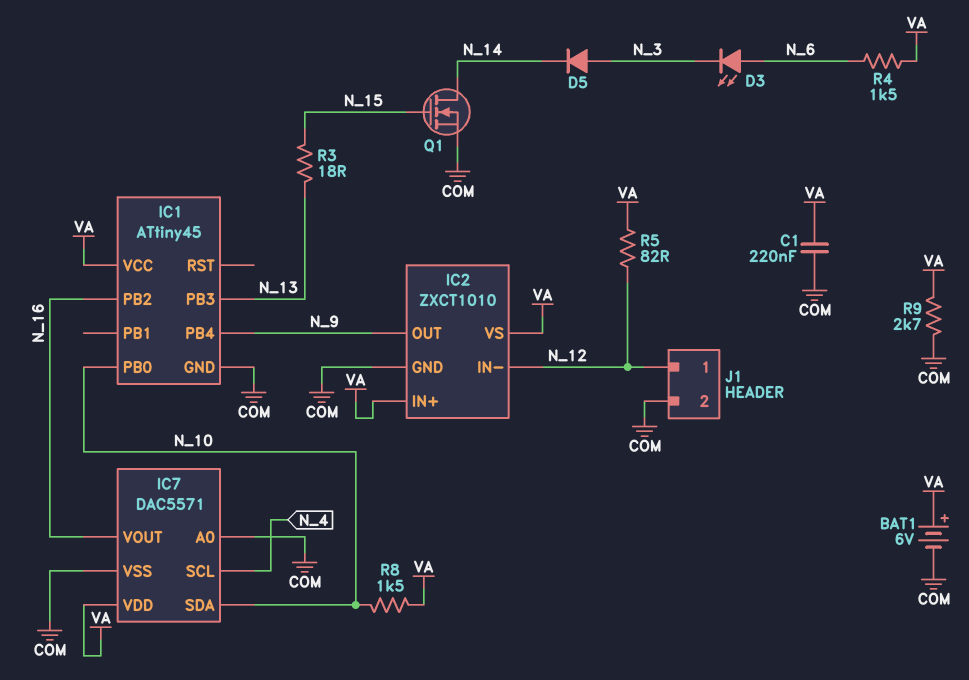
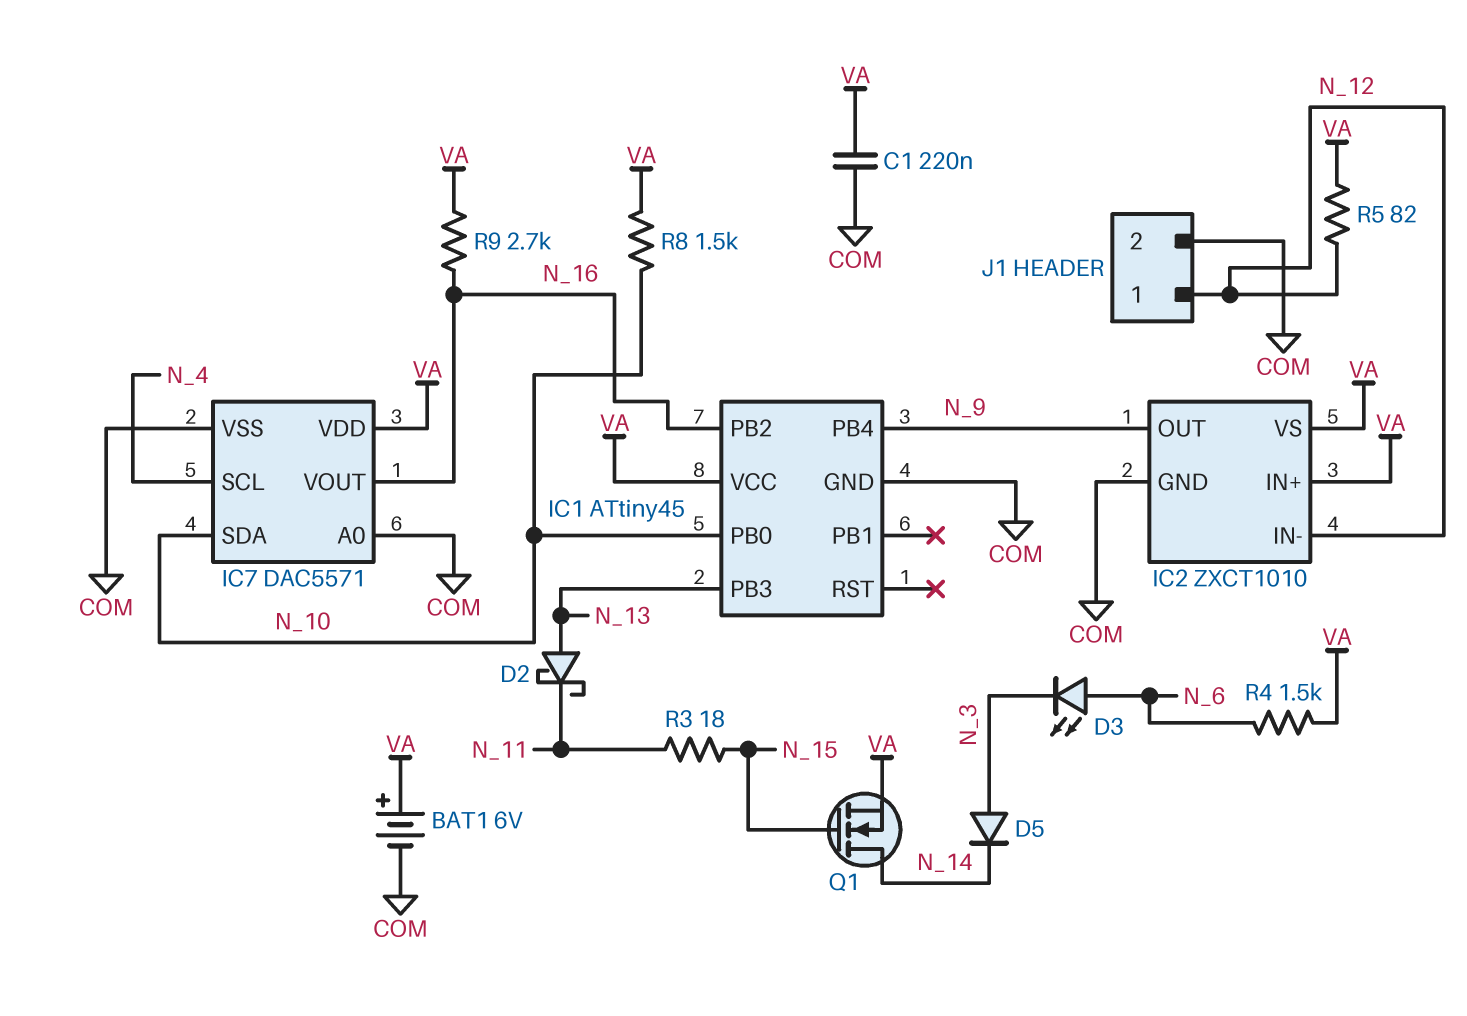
D2: none -> schottky (A N_13, K N_11)
Q1: NMOS (G N_15, D N_14, S COM) -> NMOS (G N_15, D N_14, S VA)
R3: 18 (N_13, N_15) -> 18 (N_11, N_15)
R9: 2.7k (COM, VA) -> 2.7k (N_16, VA)

